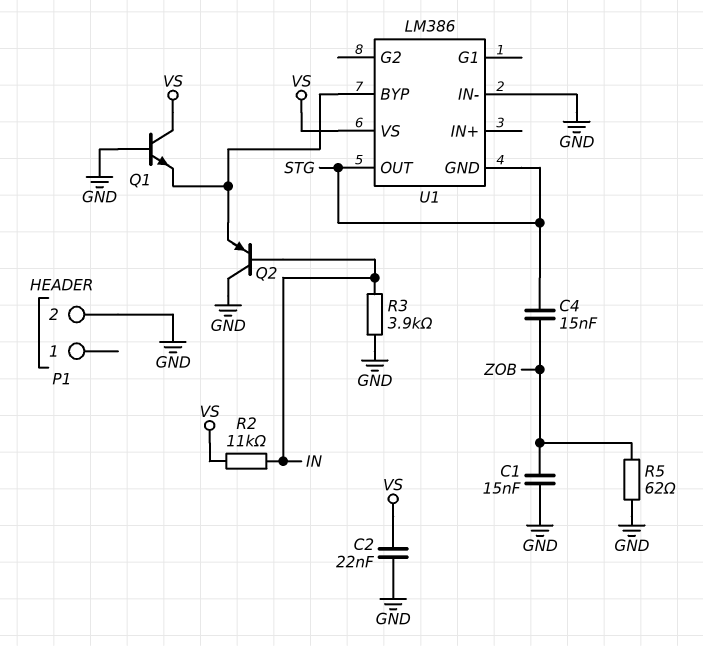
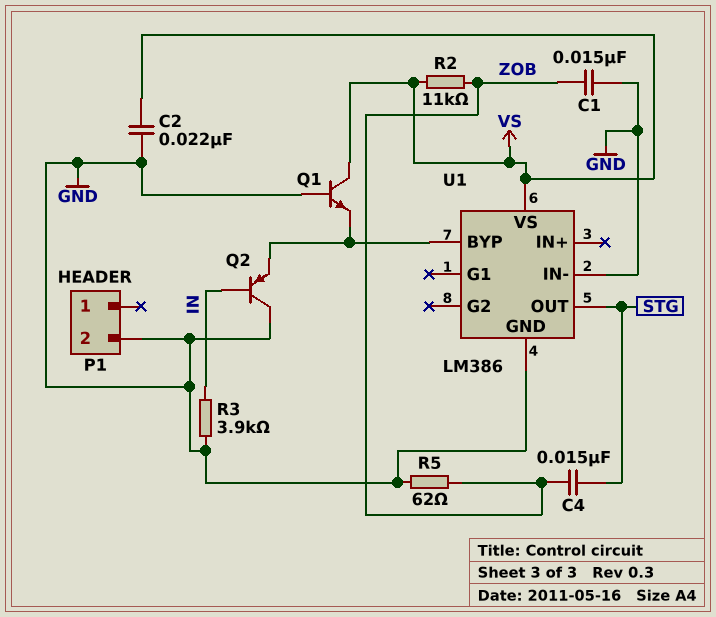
R2: 11k (IN, VS) -> 11k (VS, ZOB)
U1 pin GND: STG -> GND

